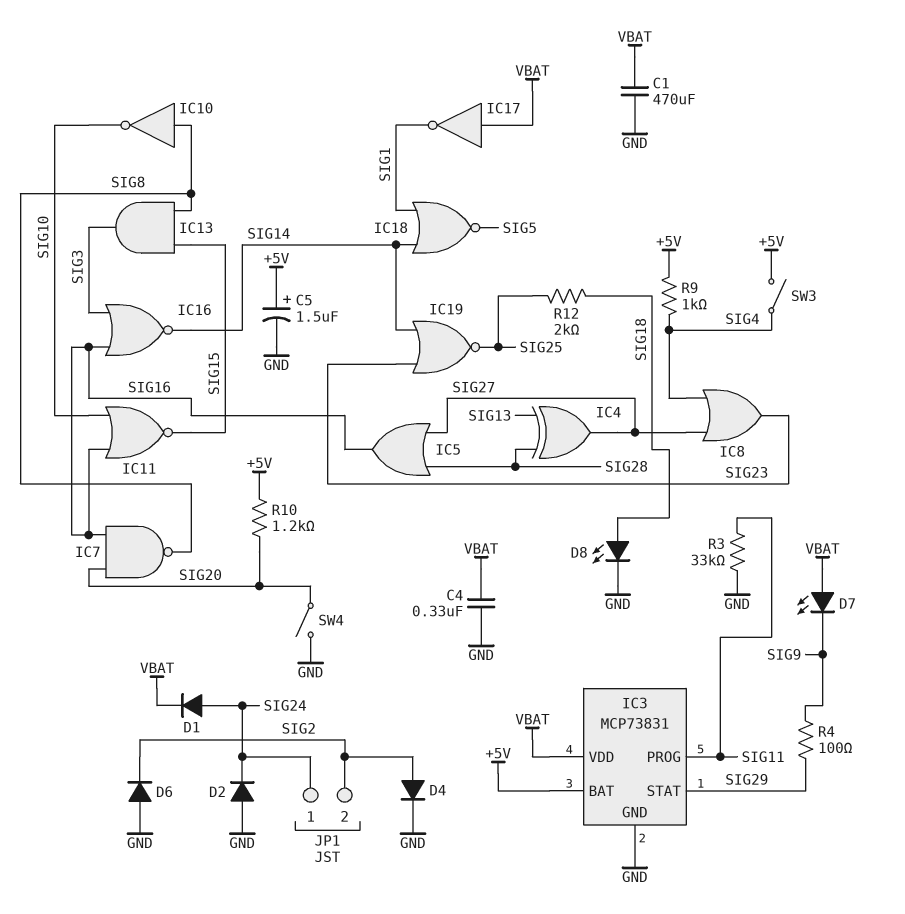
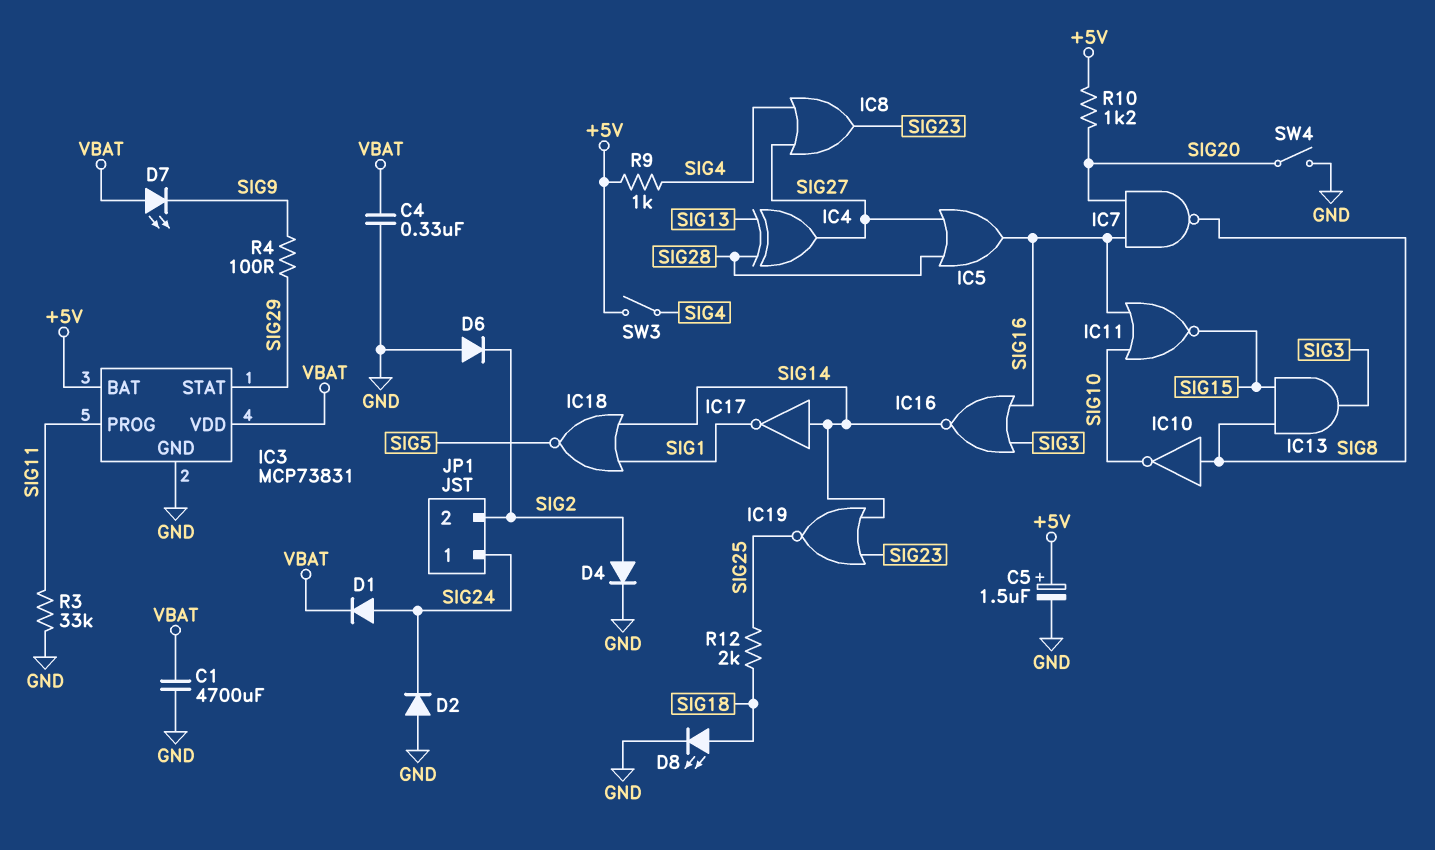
C1: 470uF (GND, VBAT) -> 4700uF (GND, VBAT)
IC17: NOT (in VBAT, out SIG1) -> NOT (in SIG14, out SIG1)

